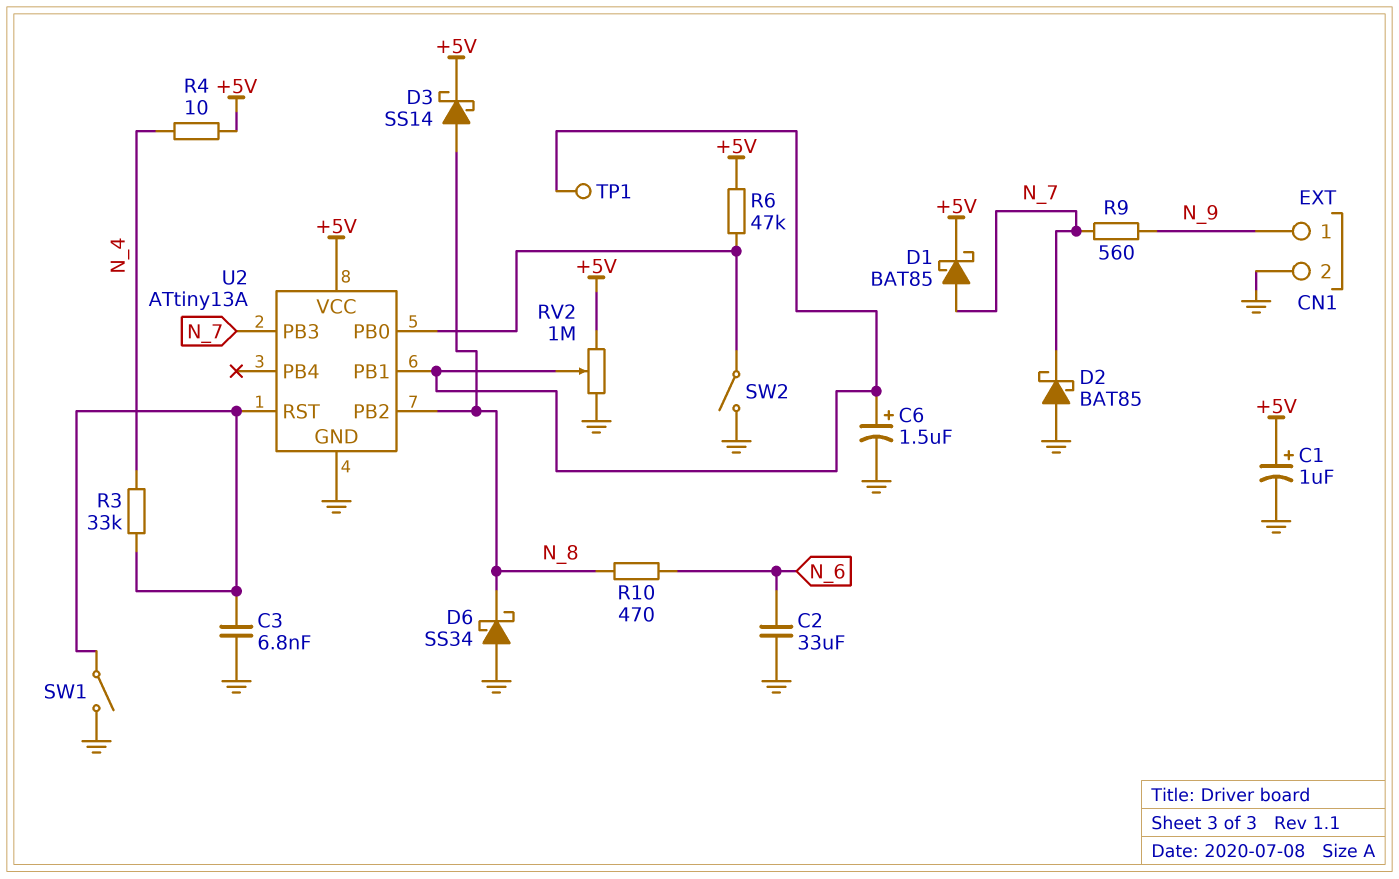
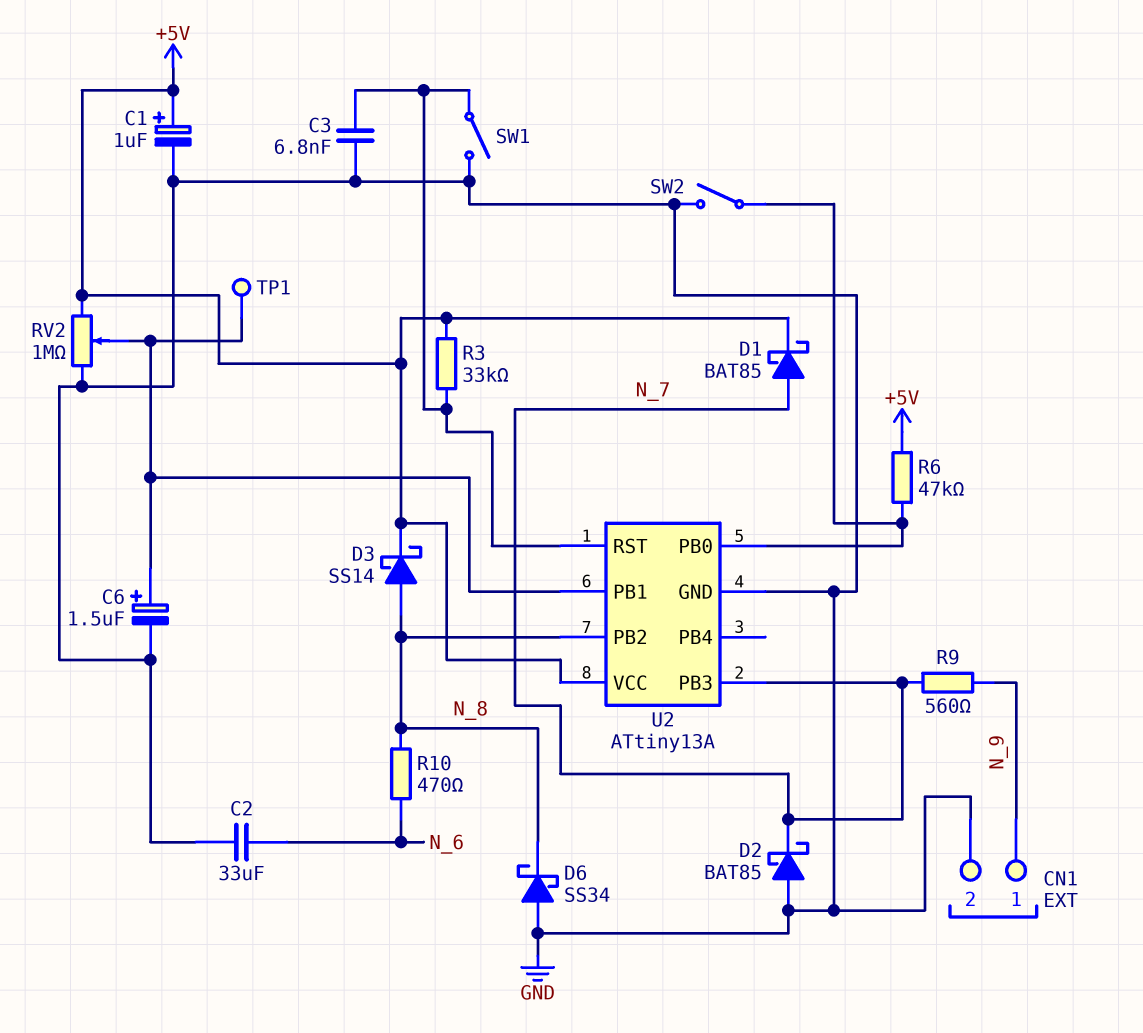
R3: 33k (N_4, U2/RST) -> 33k (+5V, U2/RST)
R4: 10 (+5V, N_4) -> none

